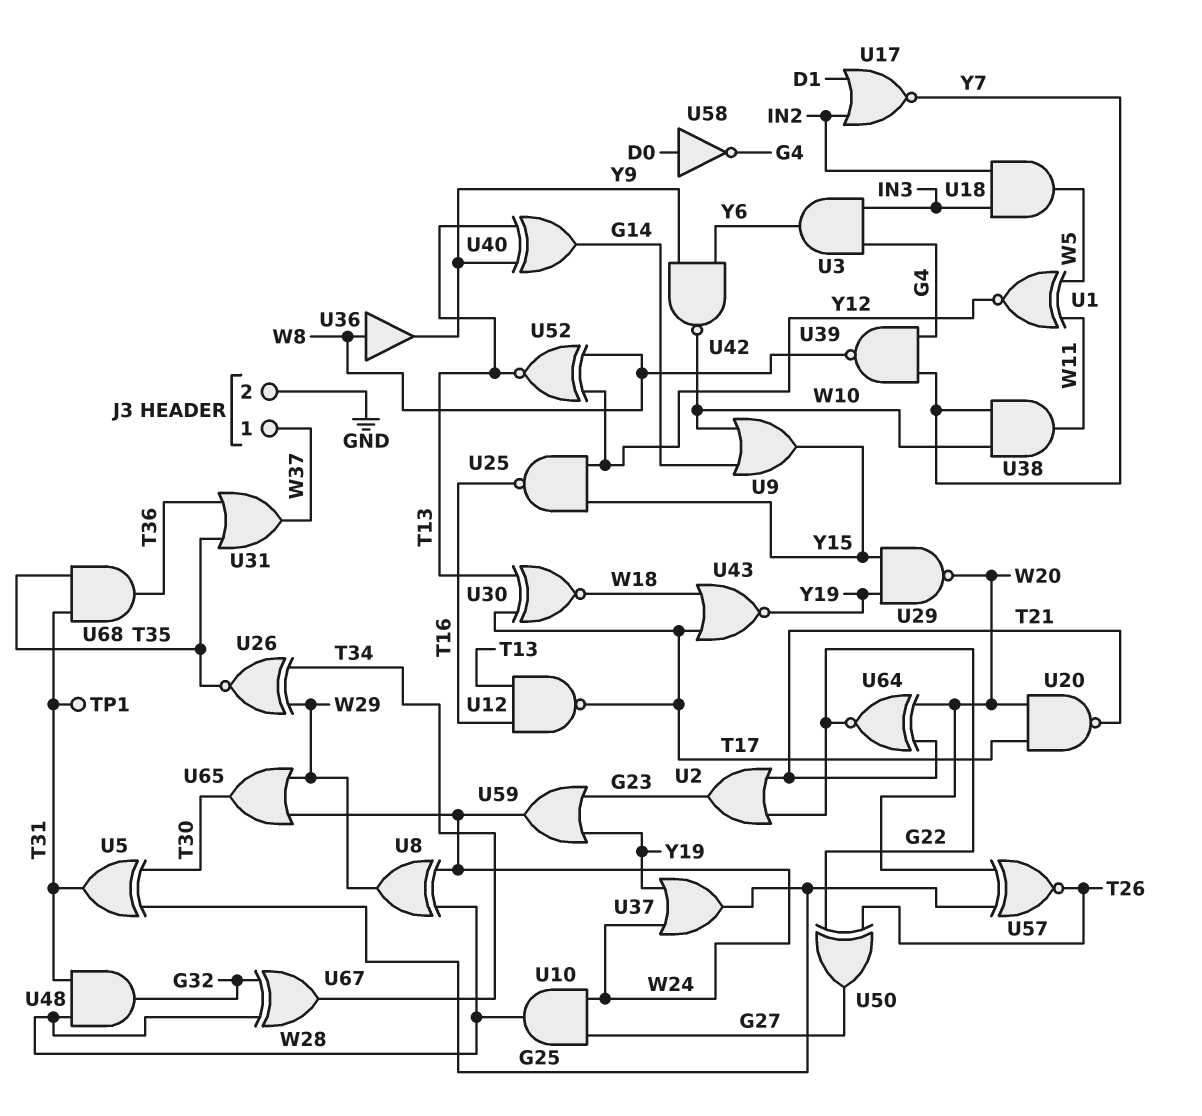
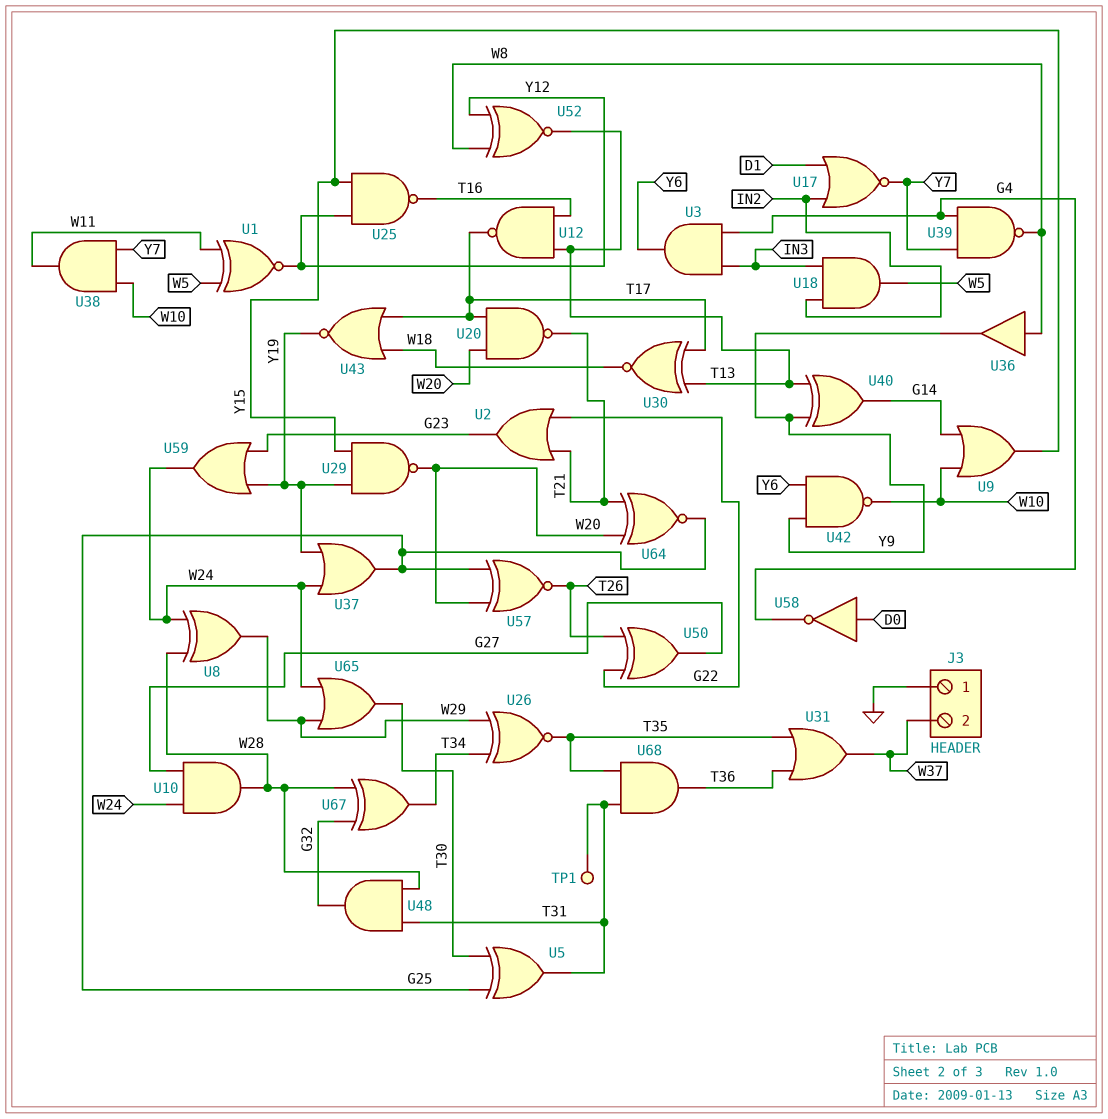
J3 pin 1: W37 -> GND
J3 pin 2: GND -> W37
U64: XNOR (in T21, in W20, out G22) -> XNOR (in T21, in W20, out G25)

